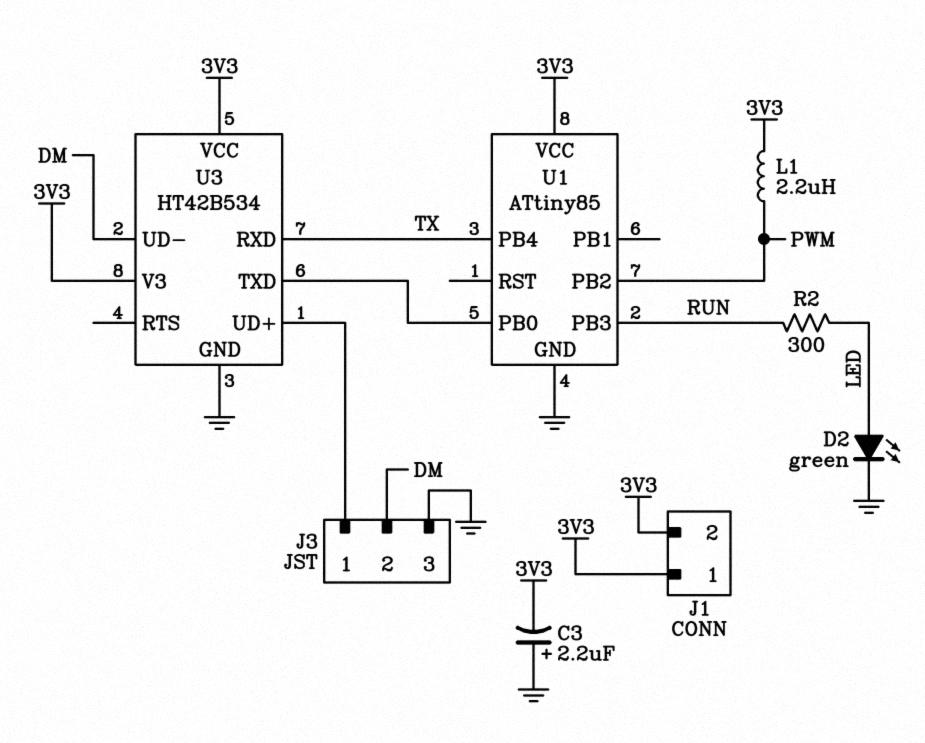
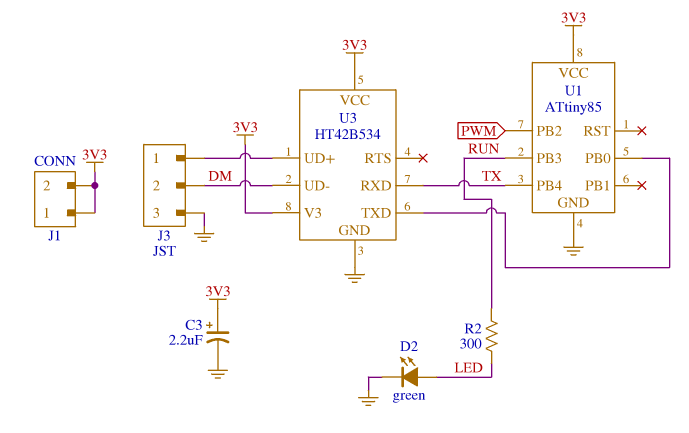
C3: 2.2uF (plus GND, minus 3V3) -> 2.2uF (plus 3V3, minus GND)
L1: 2.2uH (3V3, PWM) -> none

